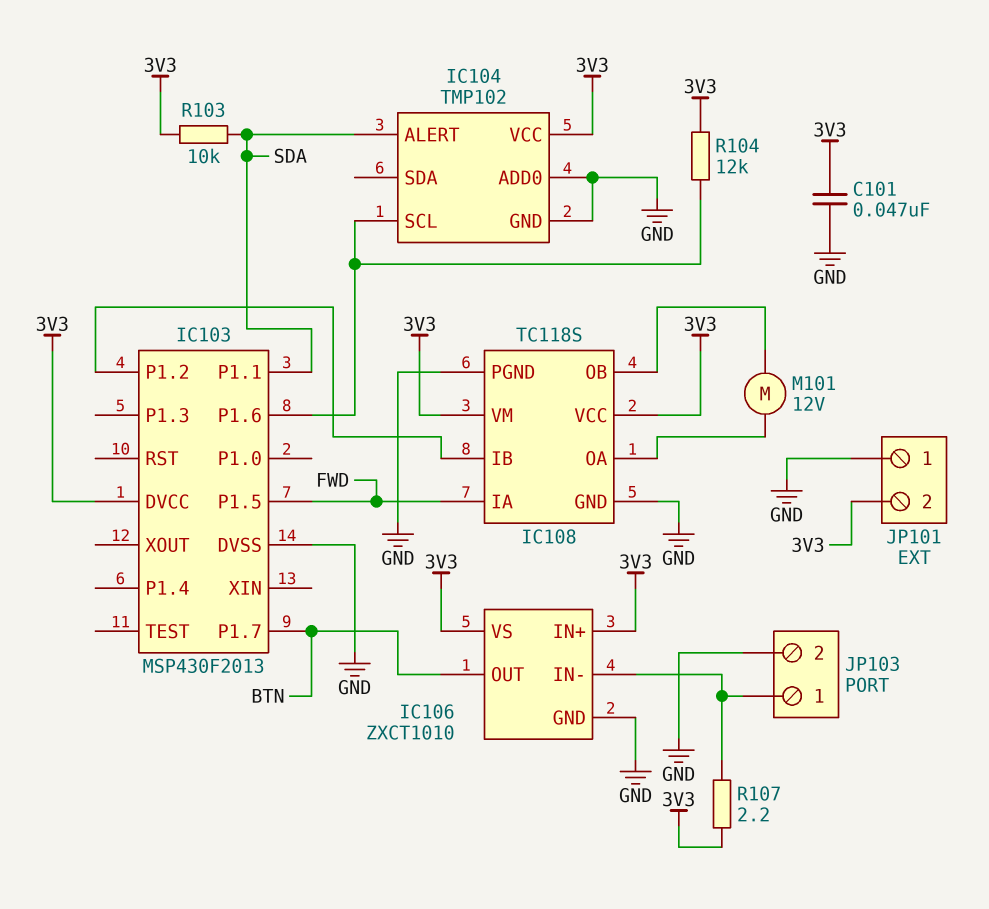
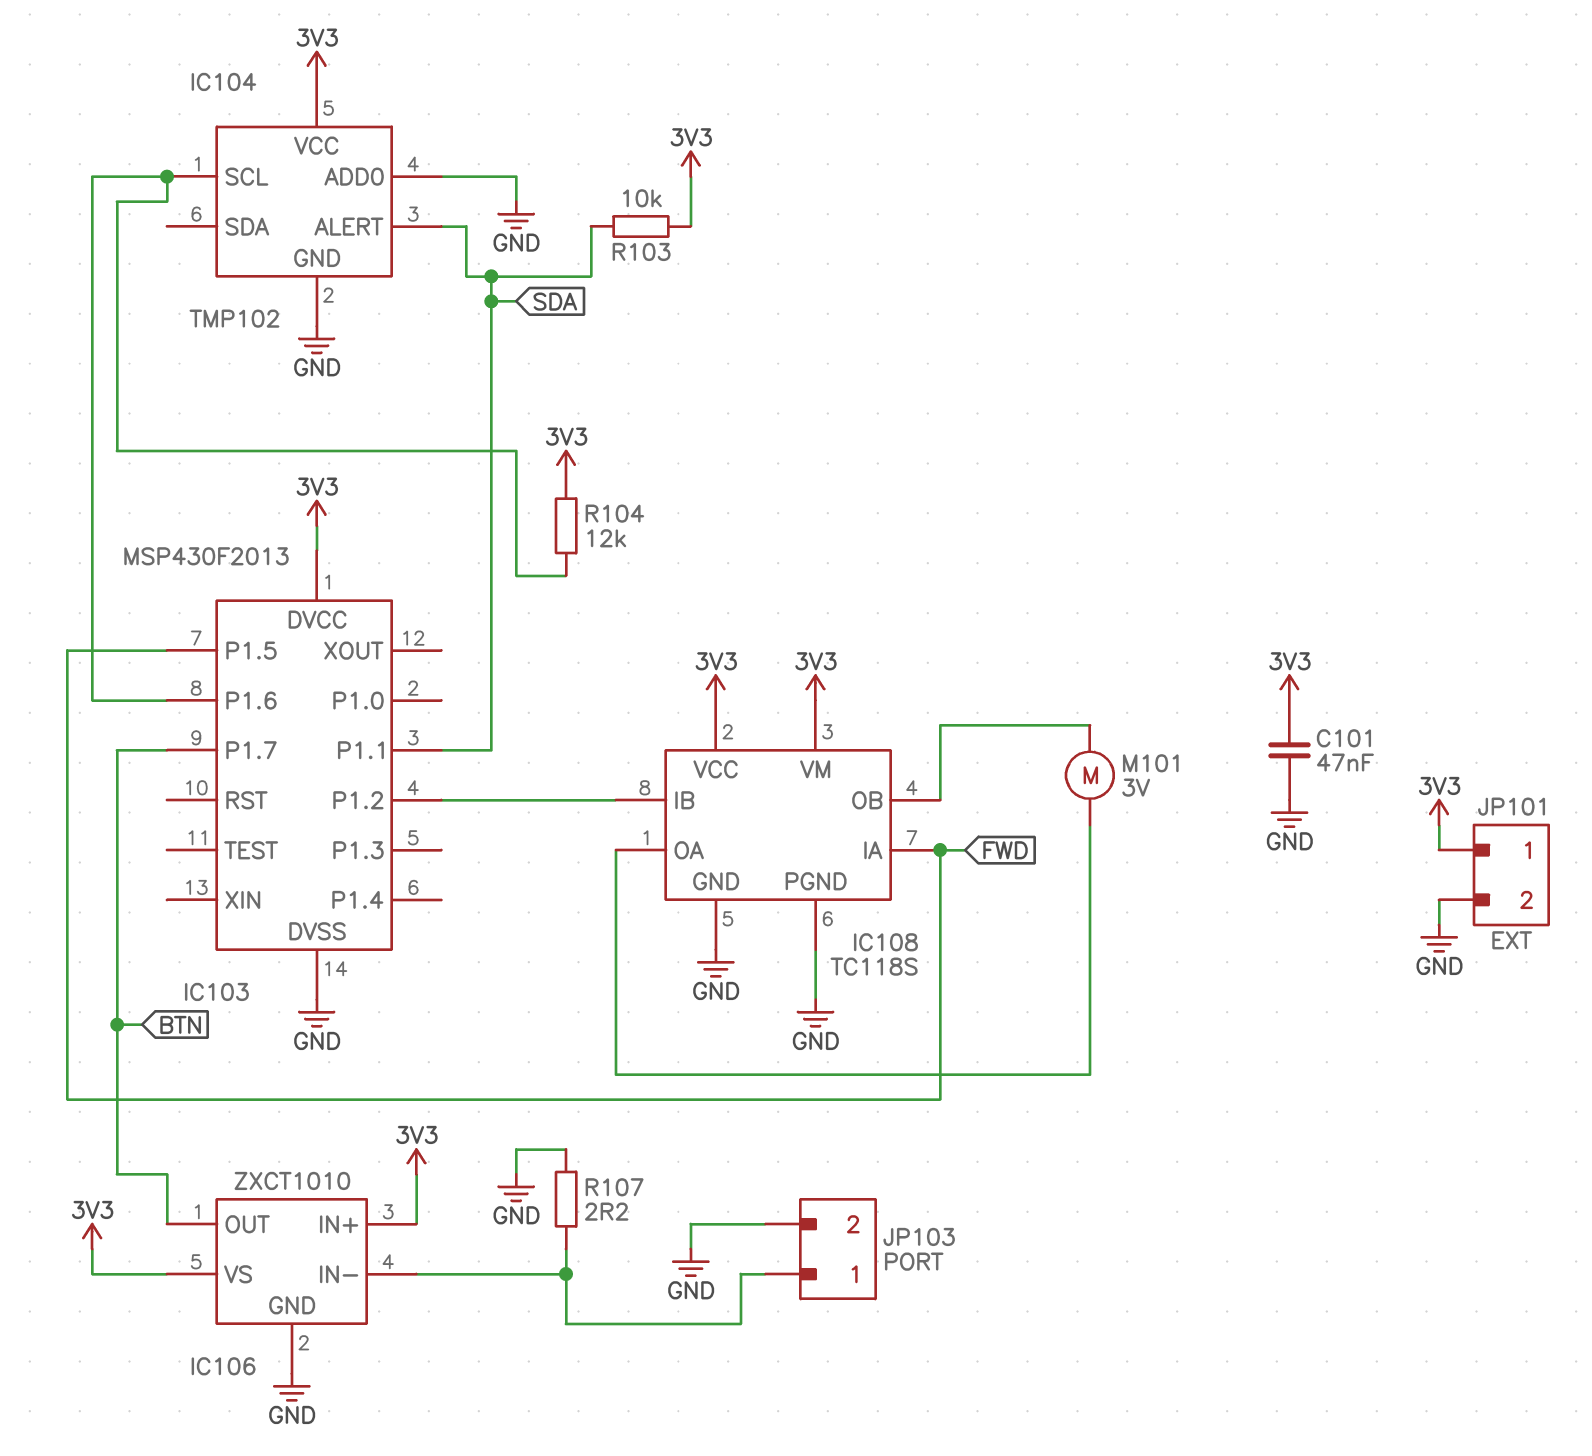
JP101 pin 1: GND -> 3V3
JP101 pin 2: 3V3 -> GND
M101: motor 12V (IC108/OA, IC108/OB) -> motor 3V (IC108/OA, IC108/OB)
R107: 2.2 (3V3, IC106/IN-) -> 2.2 (GND, IC106/IN-)

